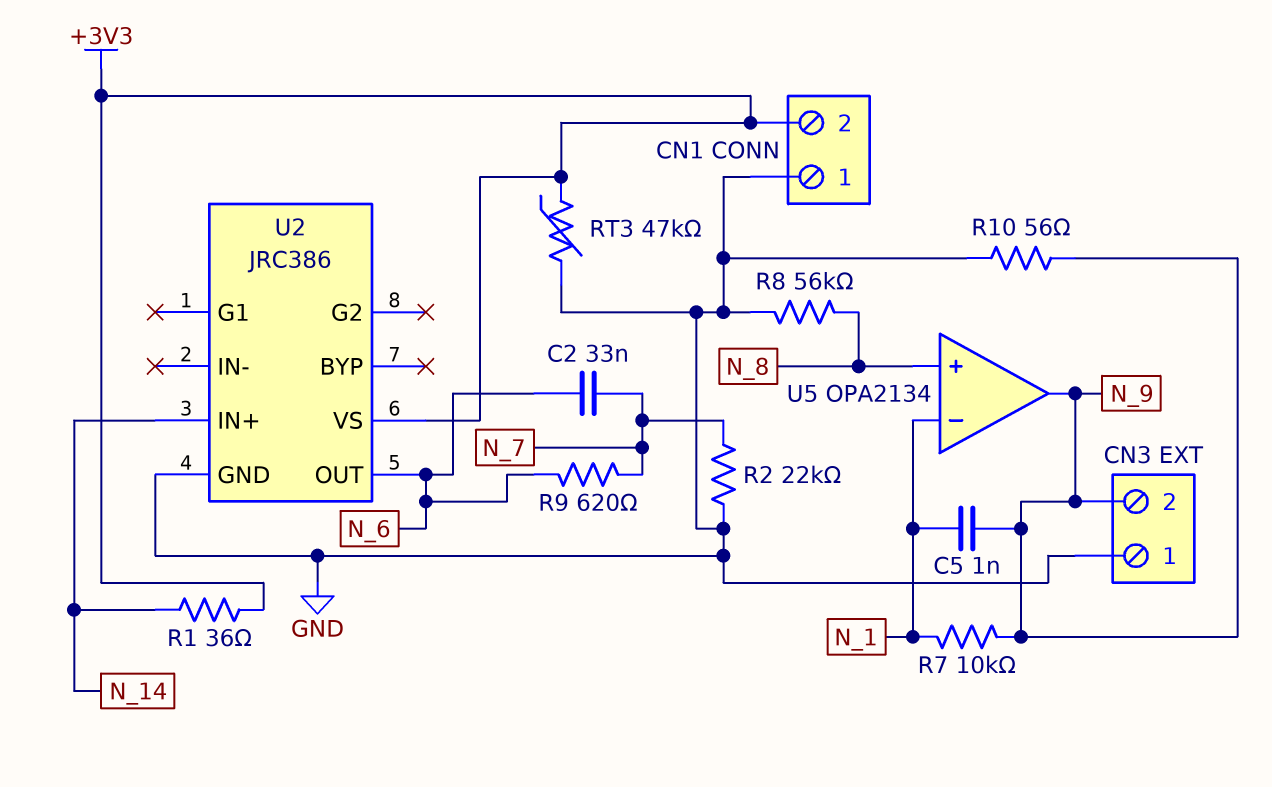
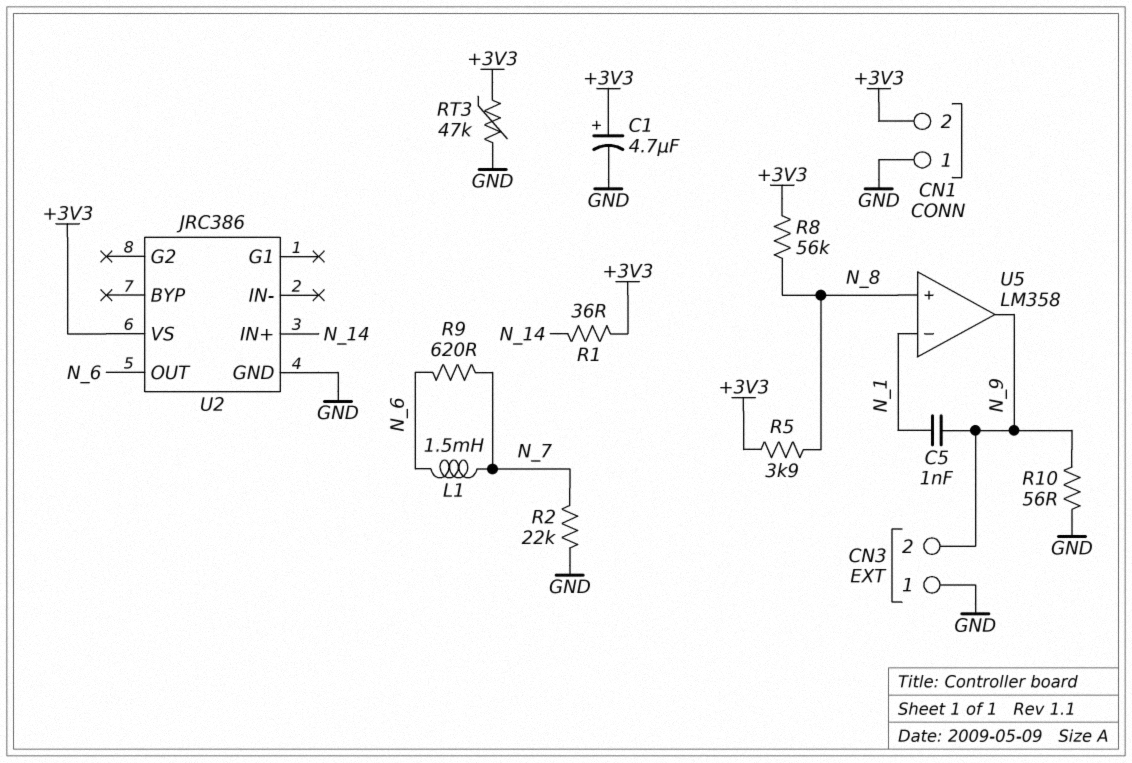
C1: none -> 4.7uF (plus +3V3, minus GND)
C2: 33nF (N_6, N_7) -> none
L1: none -> 1.5mH (N_6, N_7)
R5: none -> 3.9k (+3V3, N_8)
R7: 10k (N_1, N_9) -> none
R8: 56k (GND, N_8) -> 56k (+3V3, N_8)
U5: OPA2134 -> LM358

